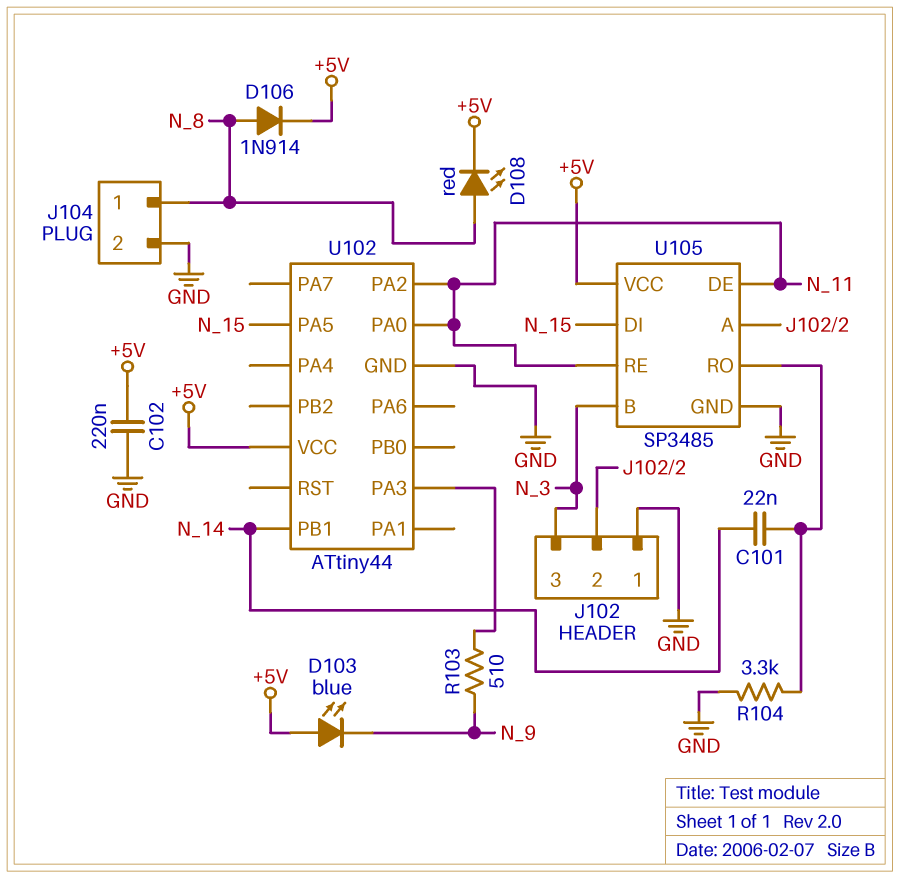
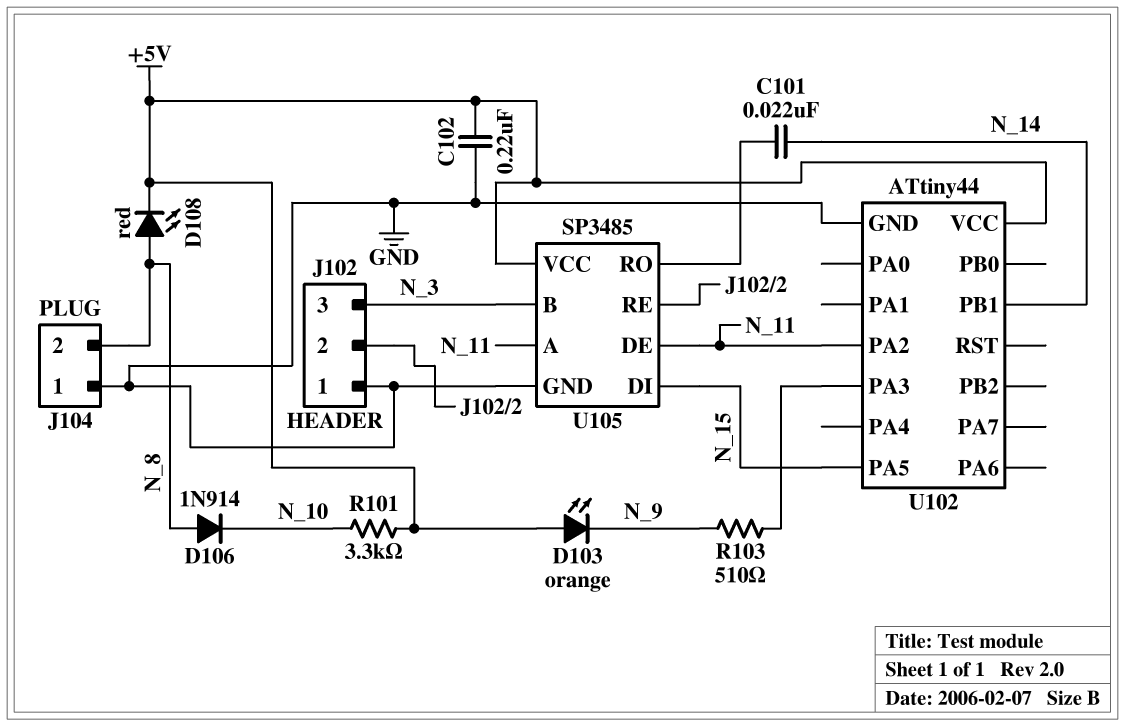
D103: LED blue (A +5V, K N_9) -> LED orange (A +5V, K N_9)
D106: diode 1N914 (A N_8, K +5V) -> diode 1N914 (A N_8, K N_10)
J104 pin 1: N_8 -> GND
J104 pin 2: GND -> N_8
R101: none -> 3.3k (+5V, N_10)
R104: 3.3k (GND, U105/RO) -> none
U102 pin PA0: N_11 -> none
U105 pin A: J102/2 -> N_11
U105 pin RE: N_11 -> J102/2

